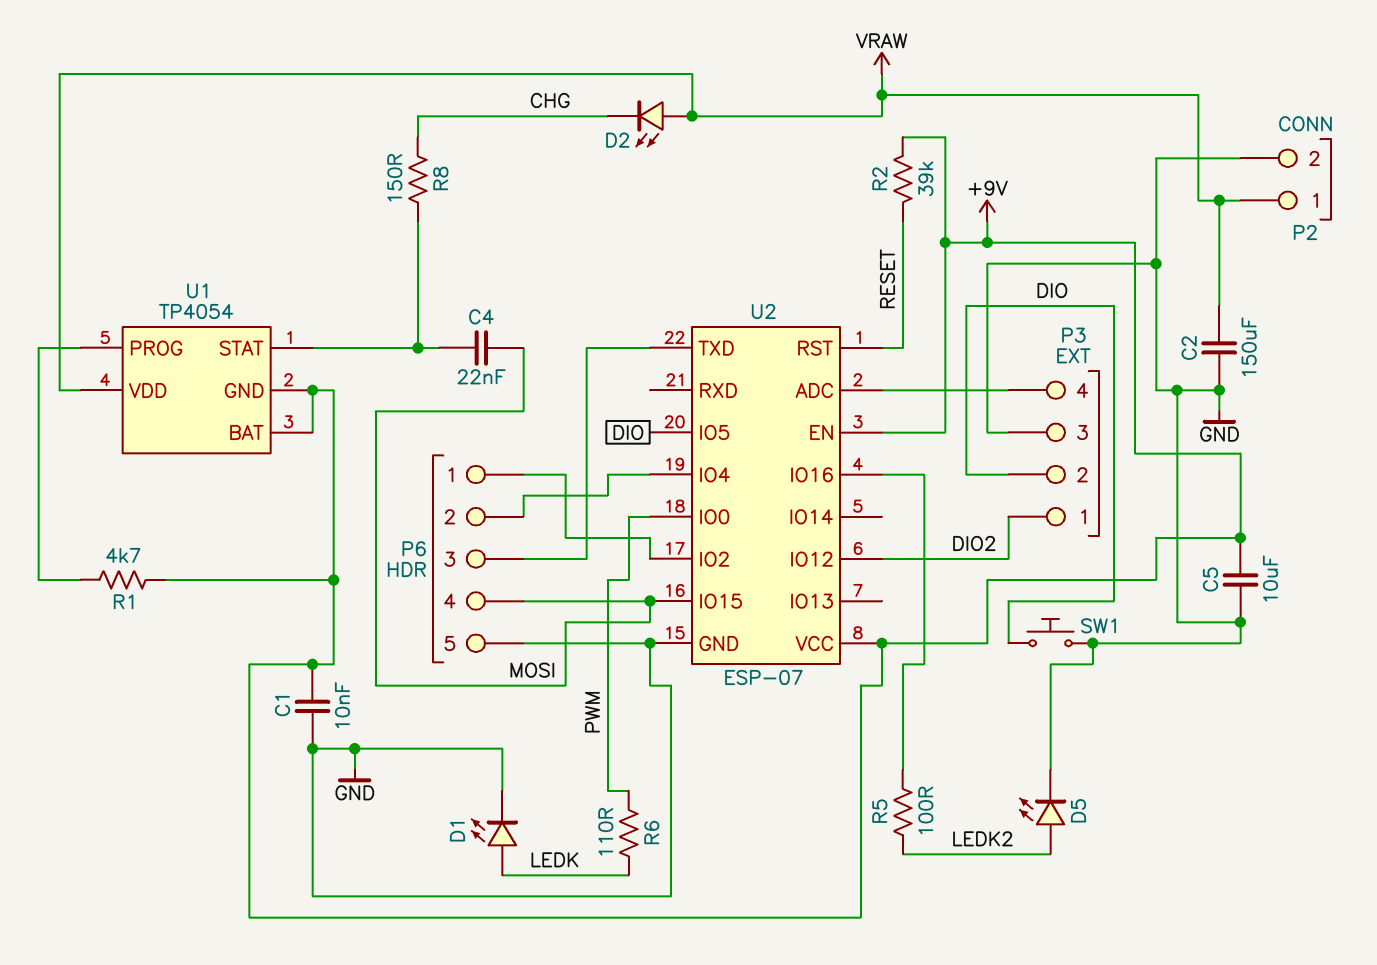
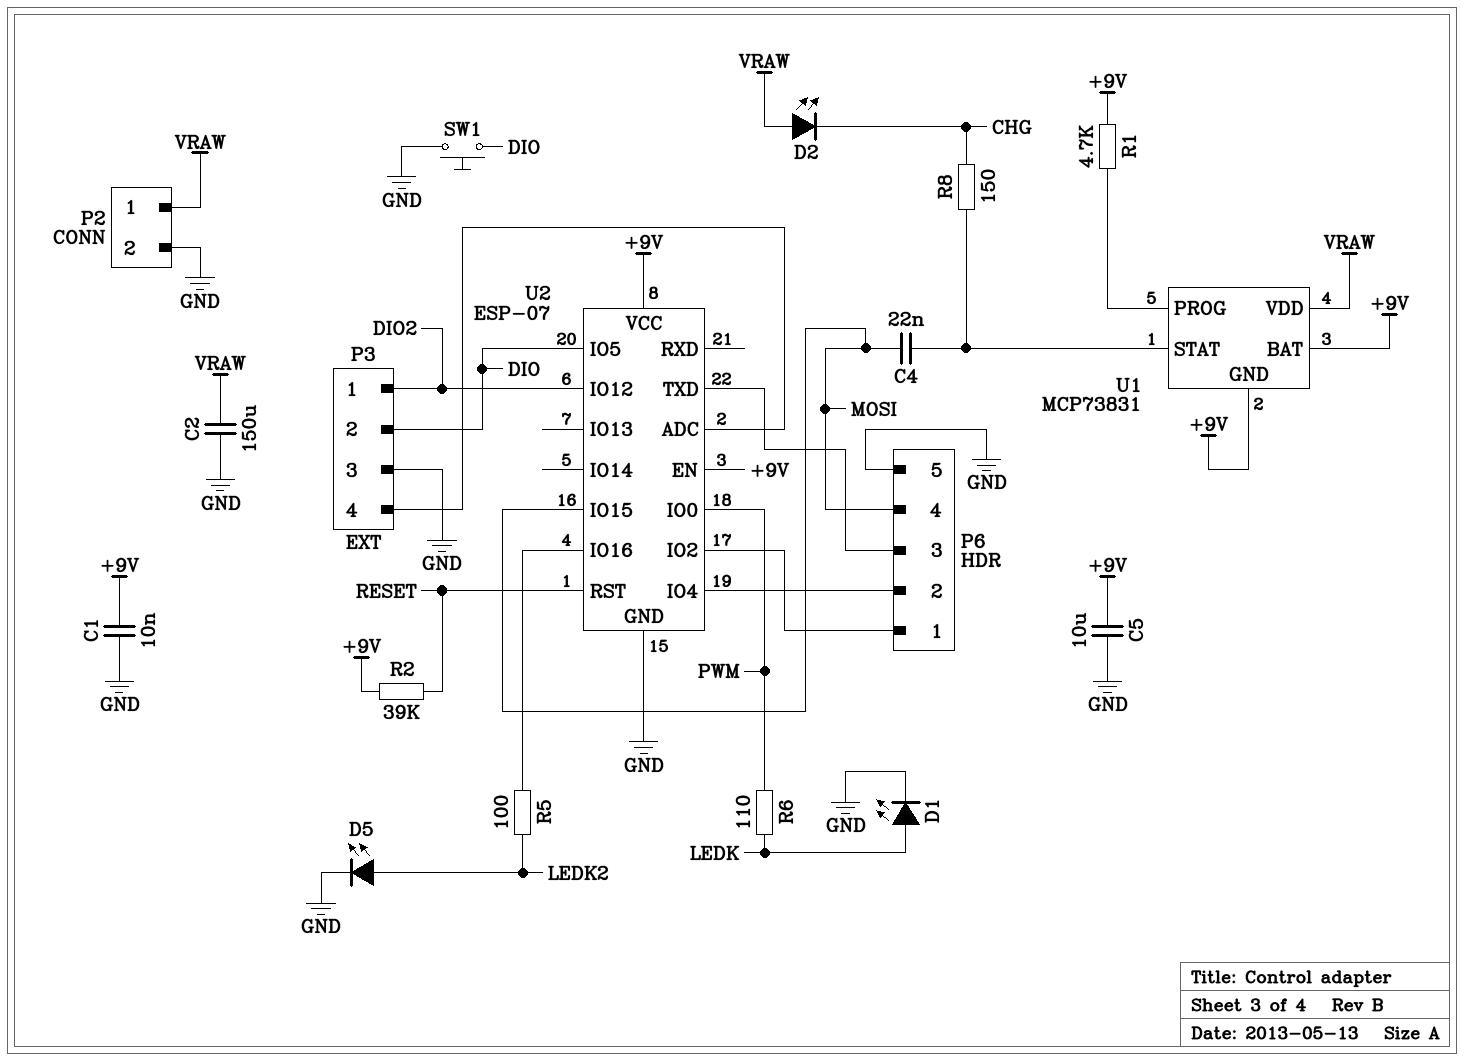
U1: TP4054 -> MCP73831

